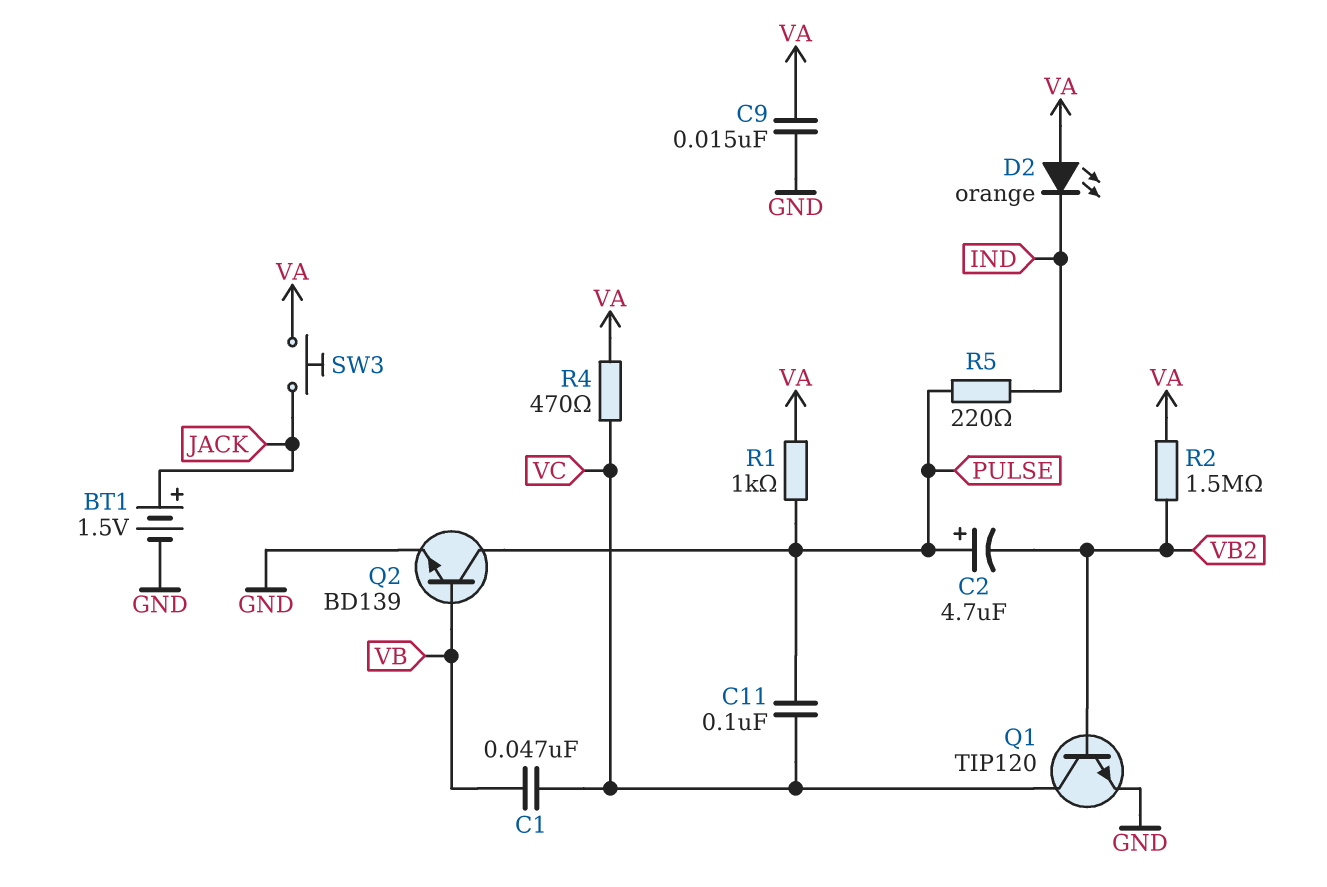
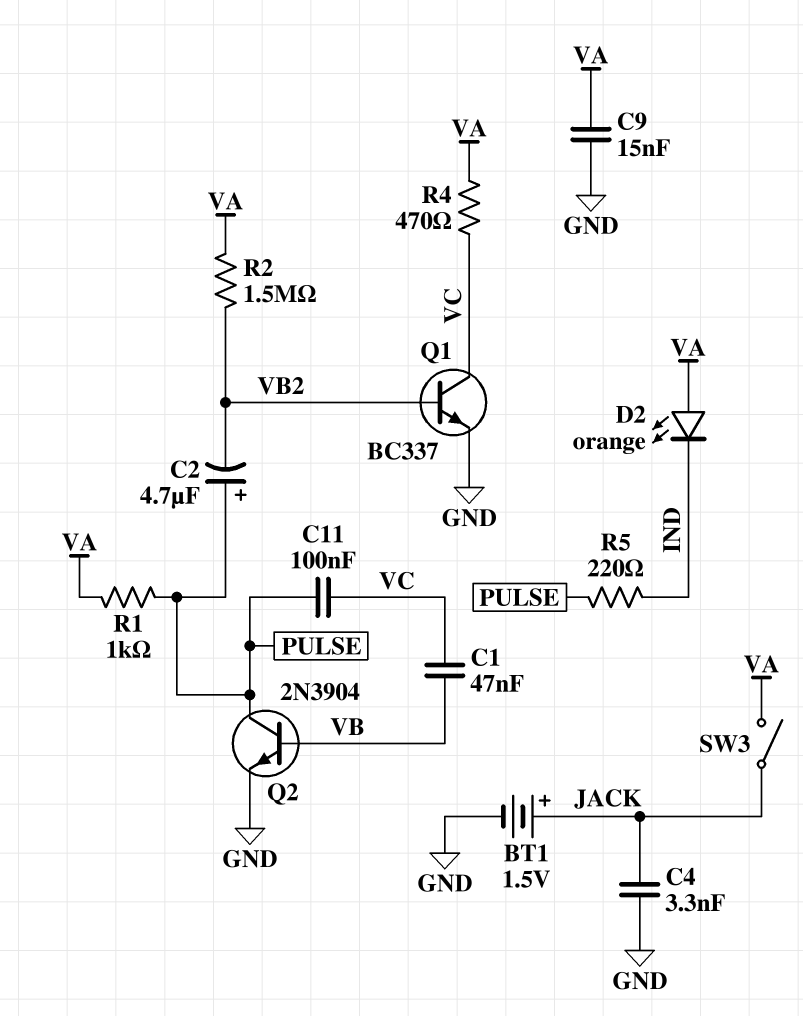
C4: none -> 3.3nF (GND, JACK)
Q1: NPN TIP120 (B VB2, C VC, E GND) -> NPN BC337 (B VB2, C VC, E GND)
Q2: NPN BD139 (B VB, C PULSE, E GND) -> NPN 2N3904 (B VB, C PULSE, E GND)
SW3: button (JACK, VA) -> switch (JACK, VA)

